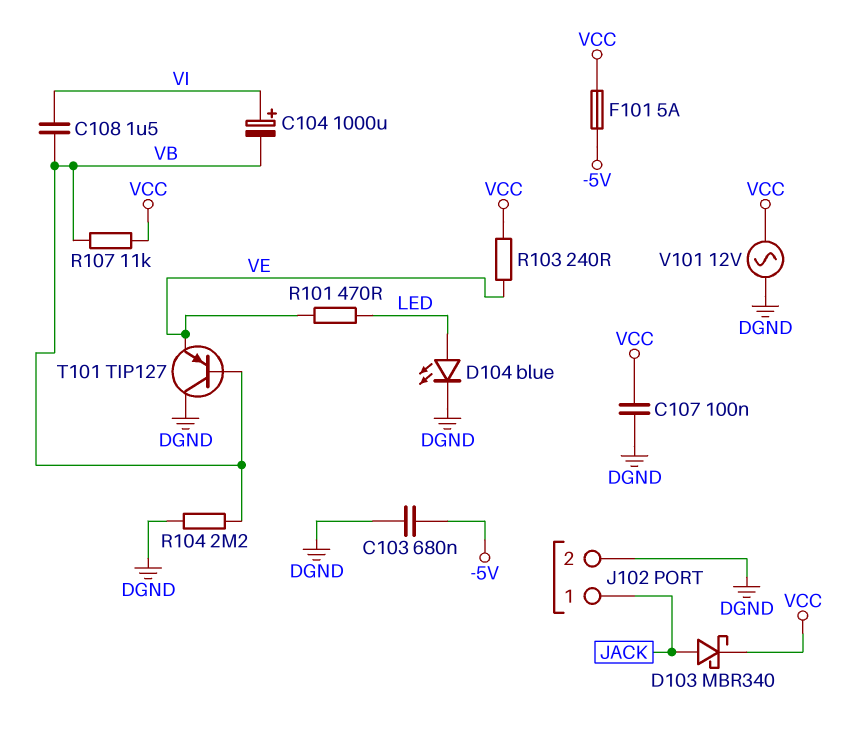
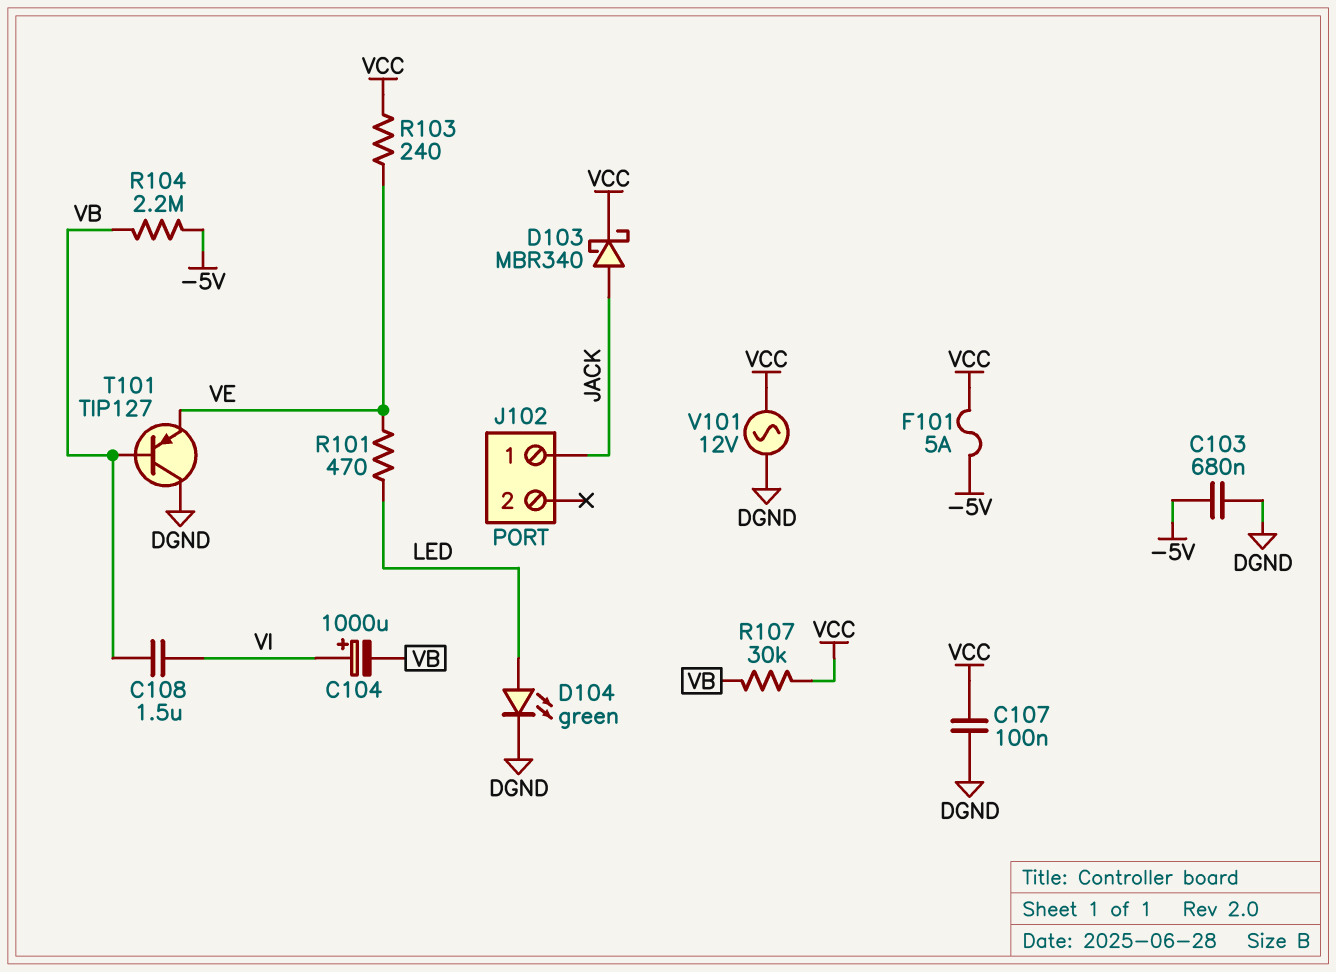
D104: LED blue (A LED, K DGND) -> LED green (A LED, K DGND)
J102 pin 2: DGND -> none
R104: 2.2M (DGND, VB) -> 2.2M (-5V, VB)
R107: 11k (VB, VCC) -> 30k (VB, VCC)

